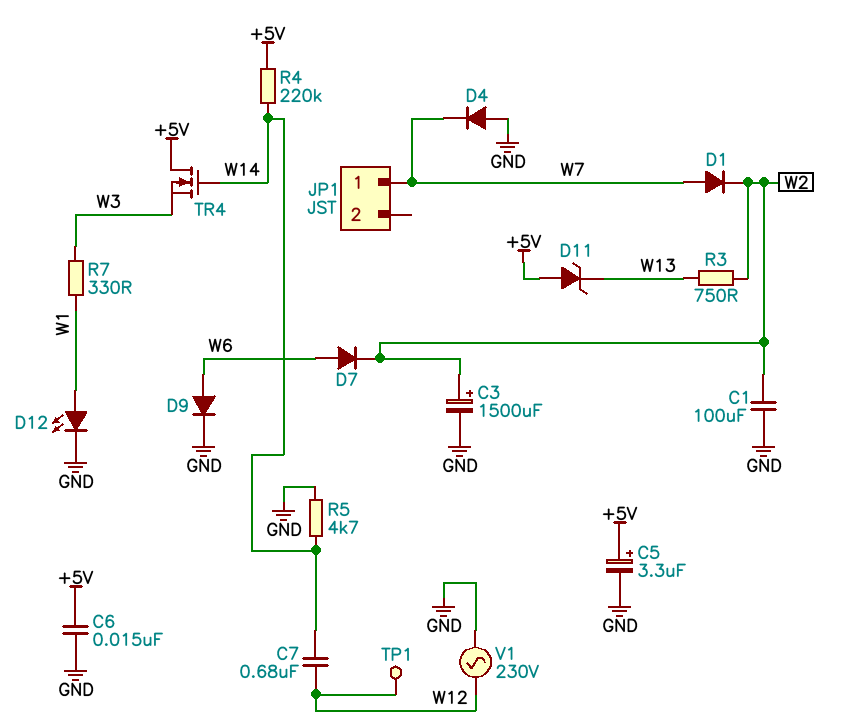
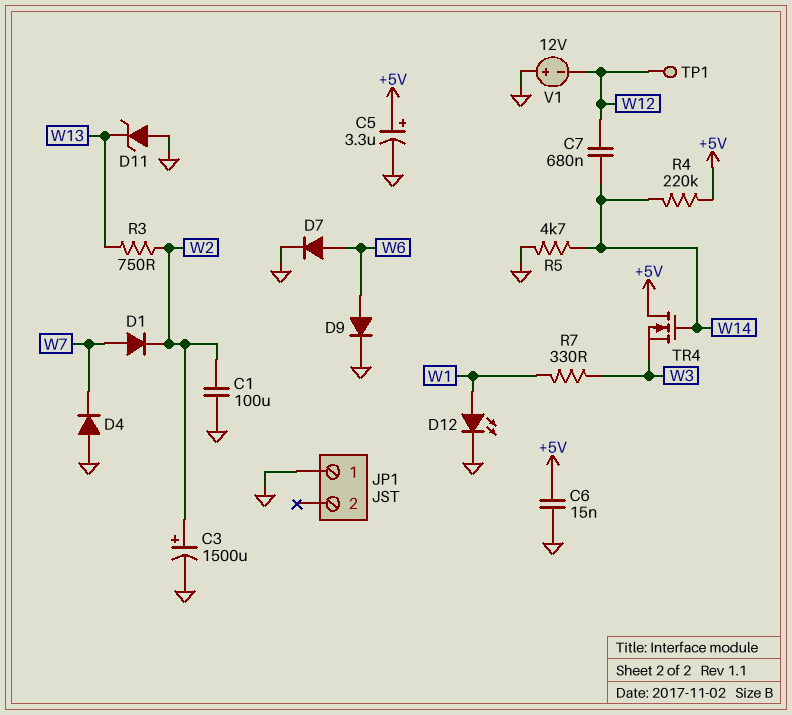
D7: diode (A W6, K W2) -> diode (A W6, K GND)
D11: zener (A +5V, K W13) -> zener (A GND, K W13)
JP1 pin 1: W7 -> GND
V1: AC 230V (GND, W12) -> 12V (plus GND, minus W12)

